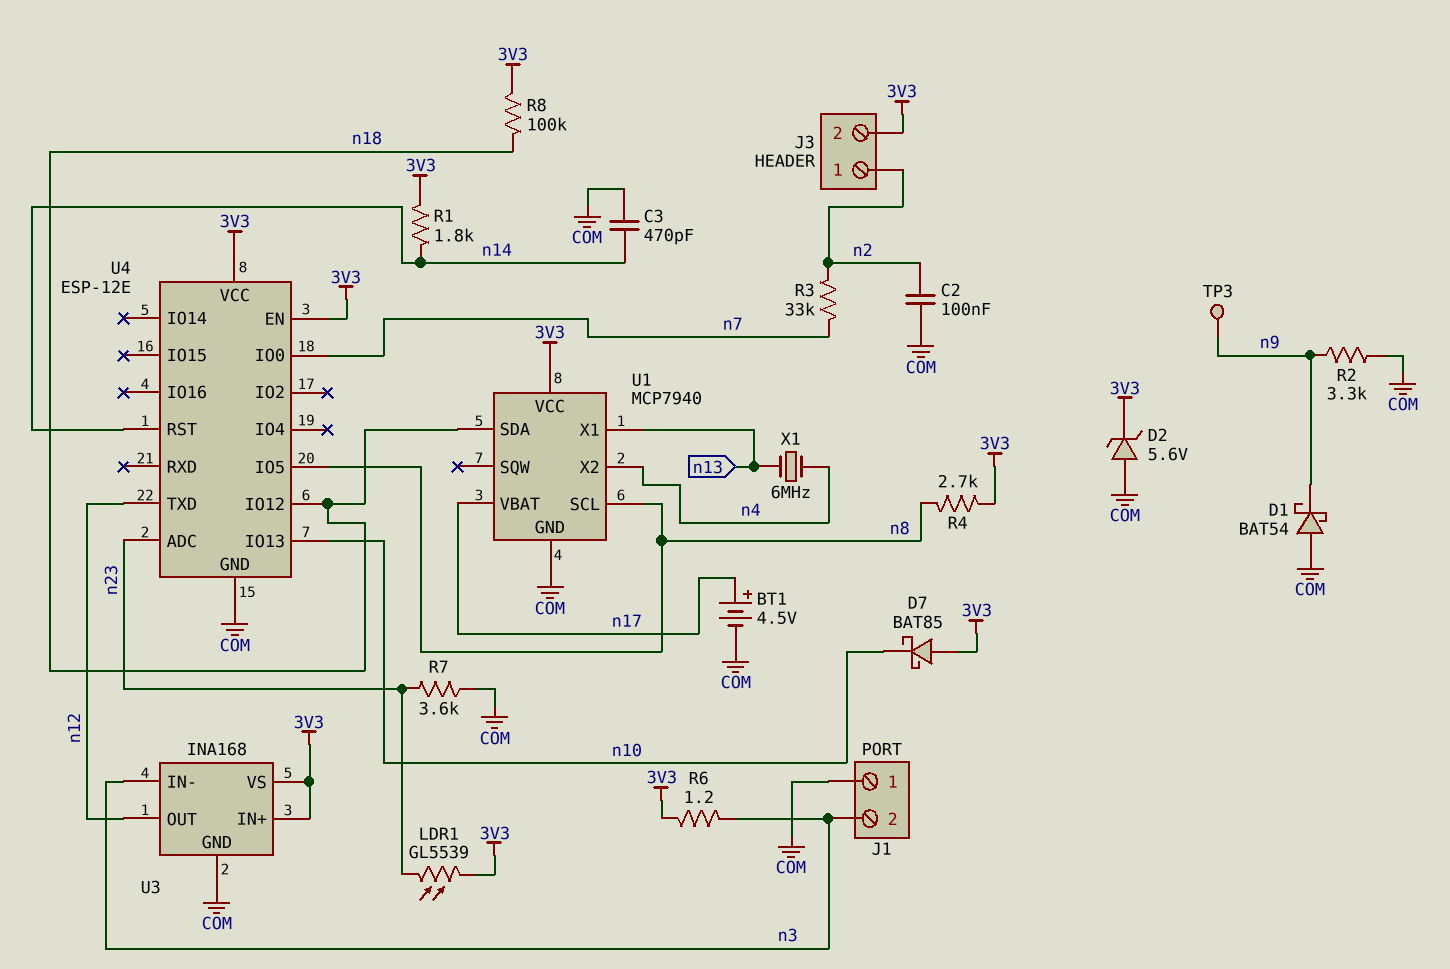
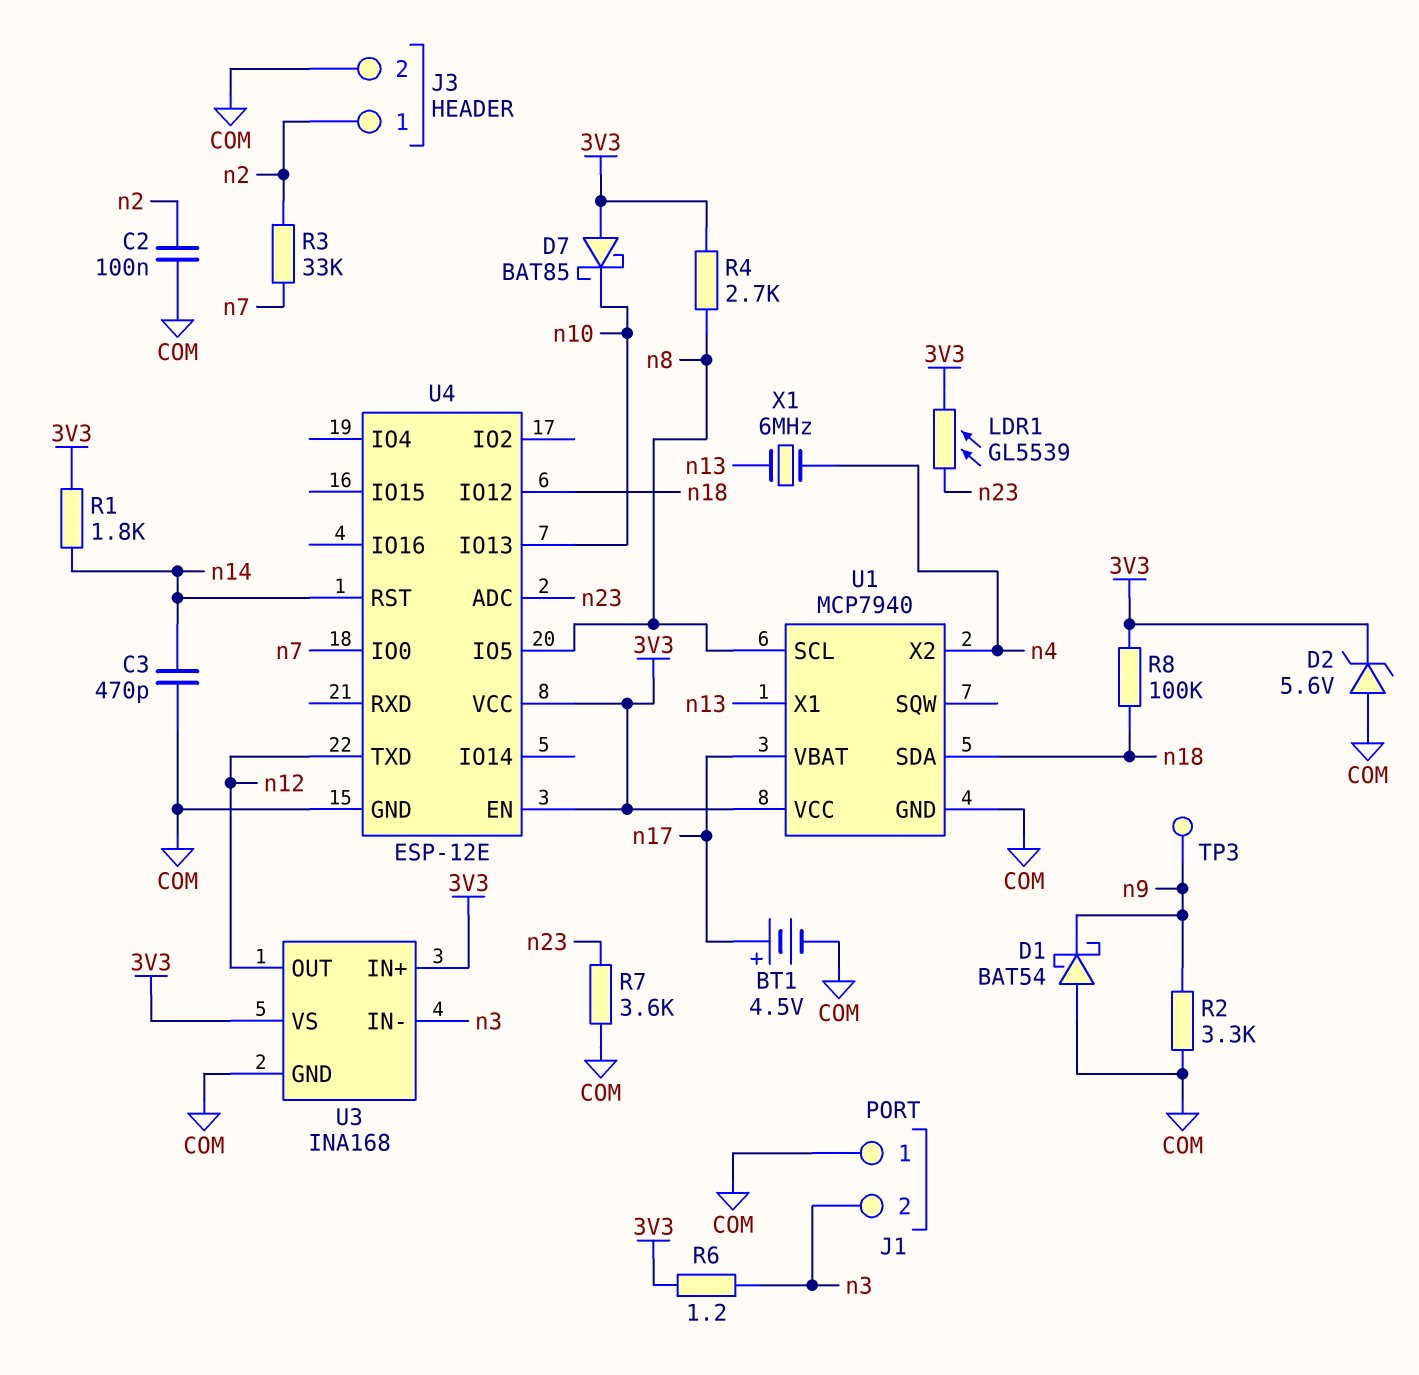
J3 pin 2: 3V3 -> COM

